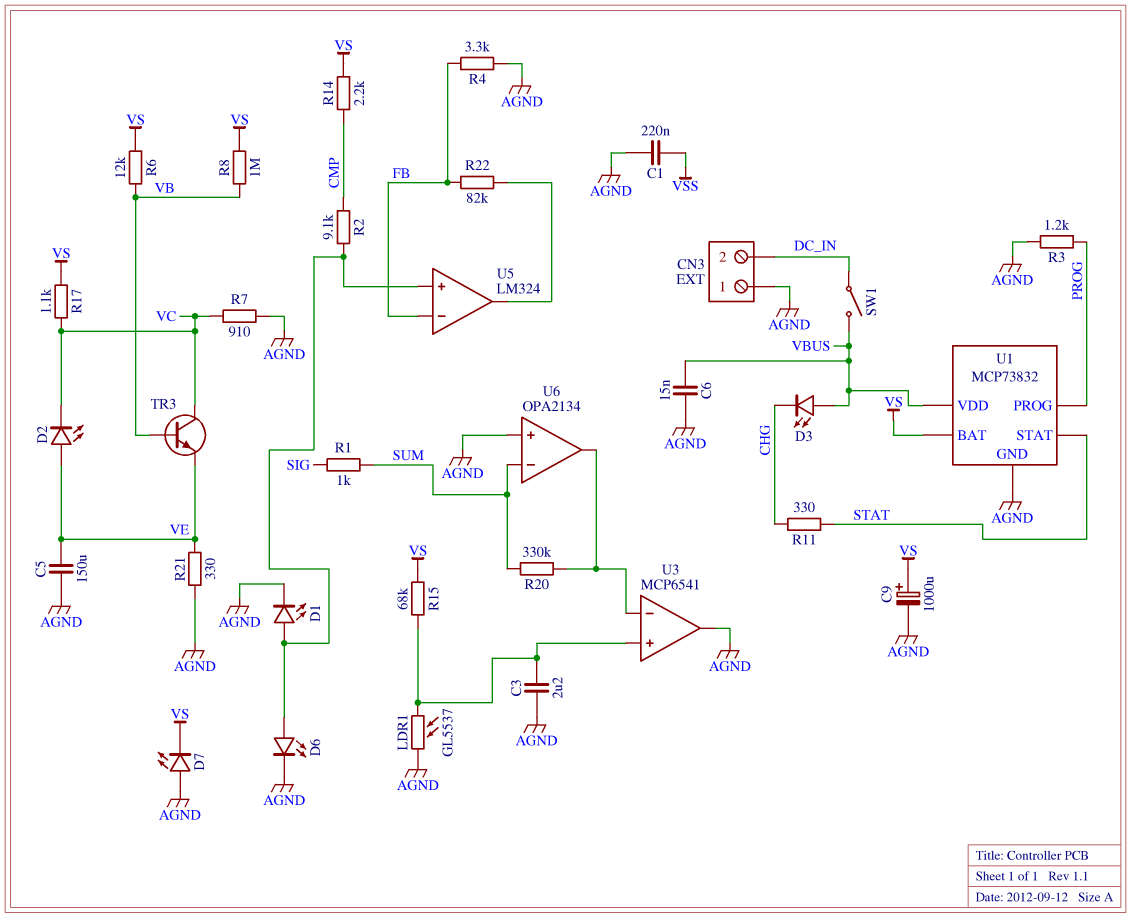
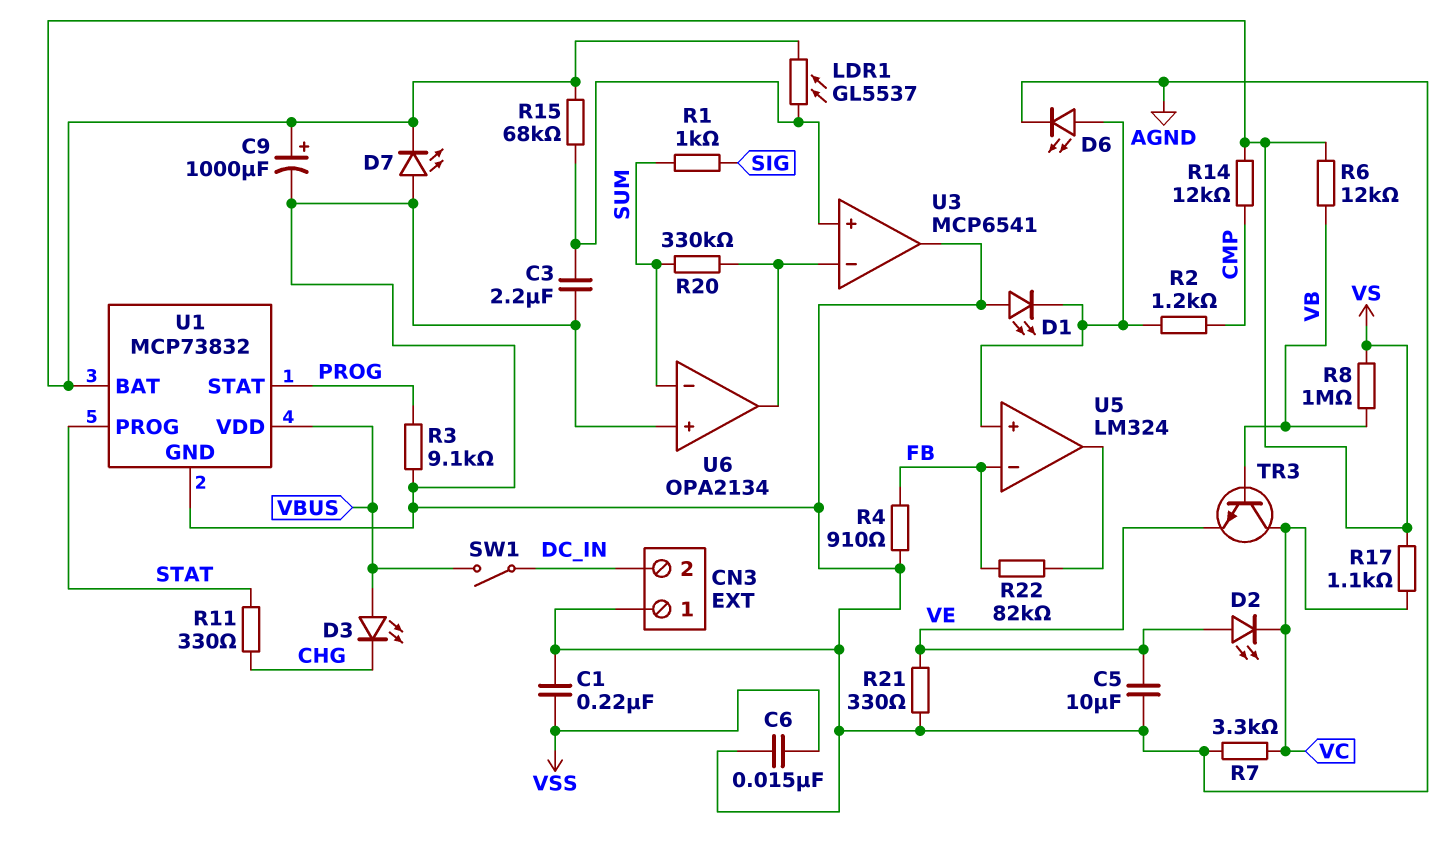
C5: 150uF (AGND, VE) -> 10uF (AGND, VE)
C6: 15nF (AGND, VBUS) -> 15nF (AGND, VSS)
D1: LED (A U5/in+, K AGND) -> LED (A AGND, K U5/in+)
LDR1: GL5537 (AGND, U3/in+) -> GL5537 (U3/in+, VS)
R2: 9.1k (CMP, U5/in+) -> 1.2k (CMP, U5/in+)
R3: 1.2k (AGND, PROG) -> 9.1k (AGND, PROG)
R4: 3.3k (AGND, FB) -> 910 (AGND, FB)
R7: 910 (AGND, VC) -> 3.3k (AGND, VC)
R14: 2.2k (CMP, VS) -> 12k (CMP, VS)
U1 pin PROG: PROG -> STAT
U1 pin STAT: STAT -> PROG

